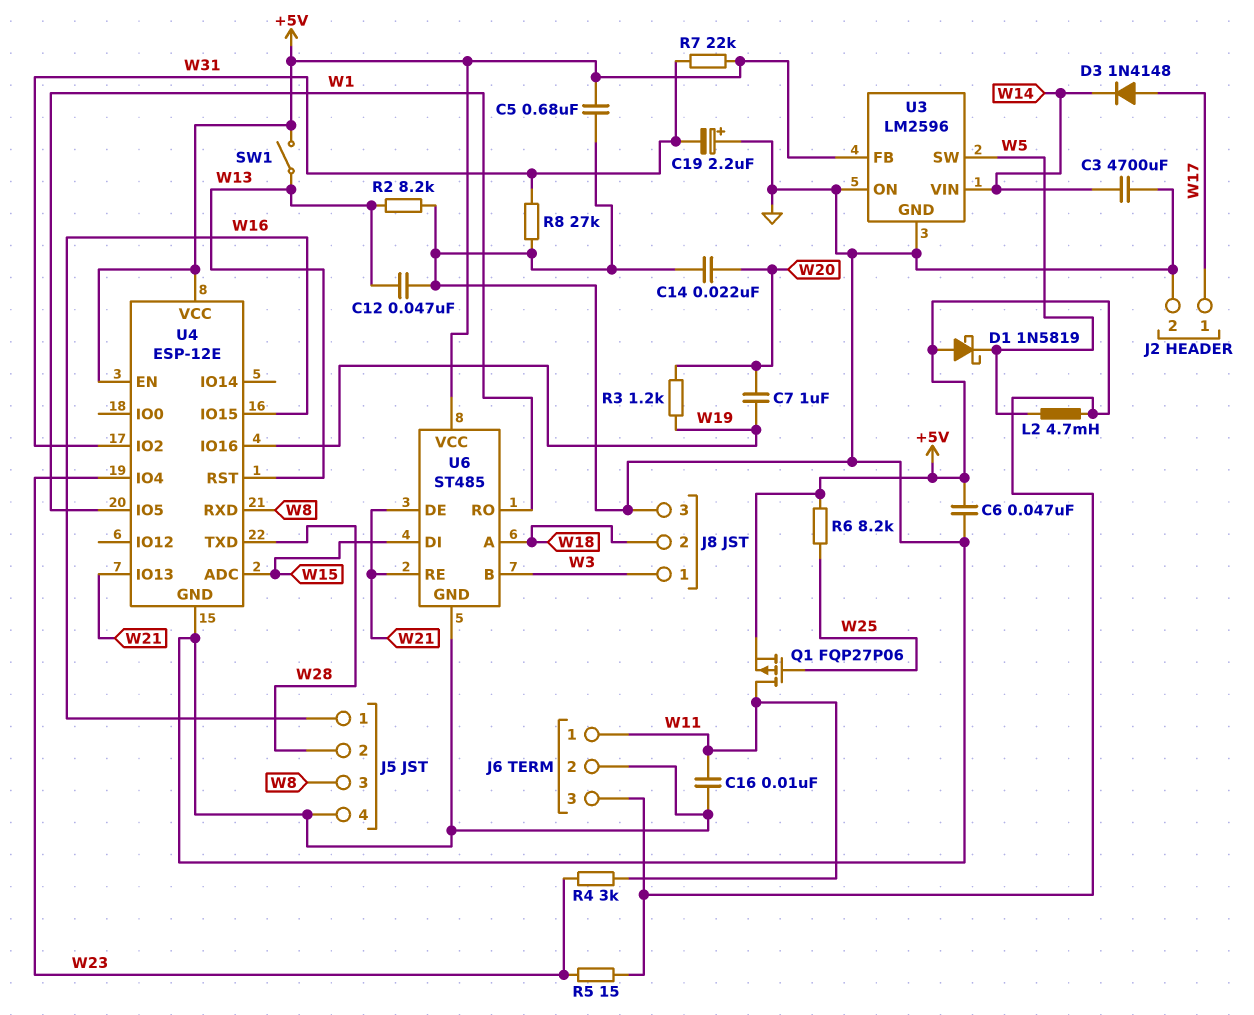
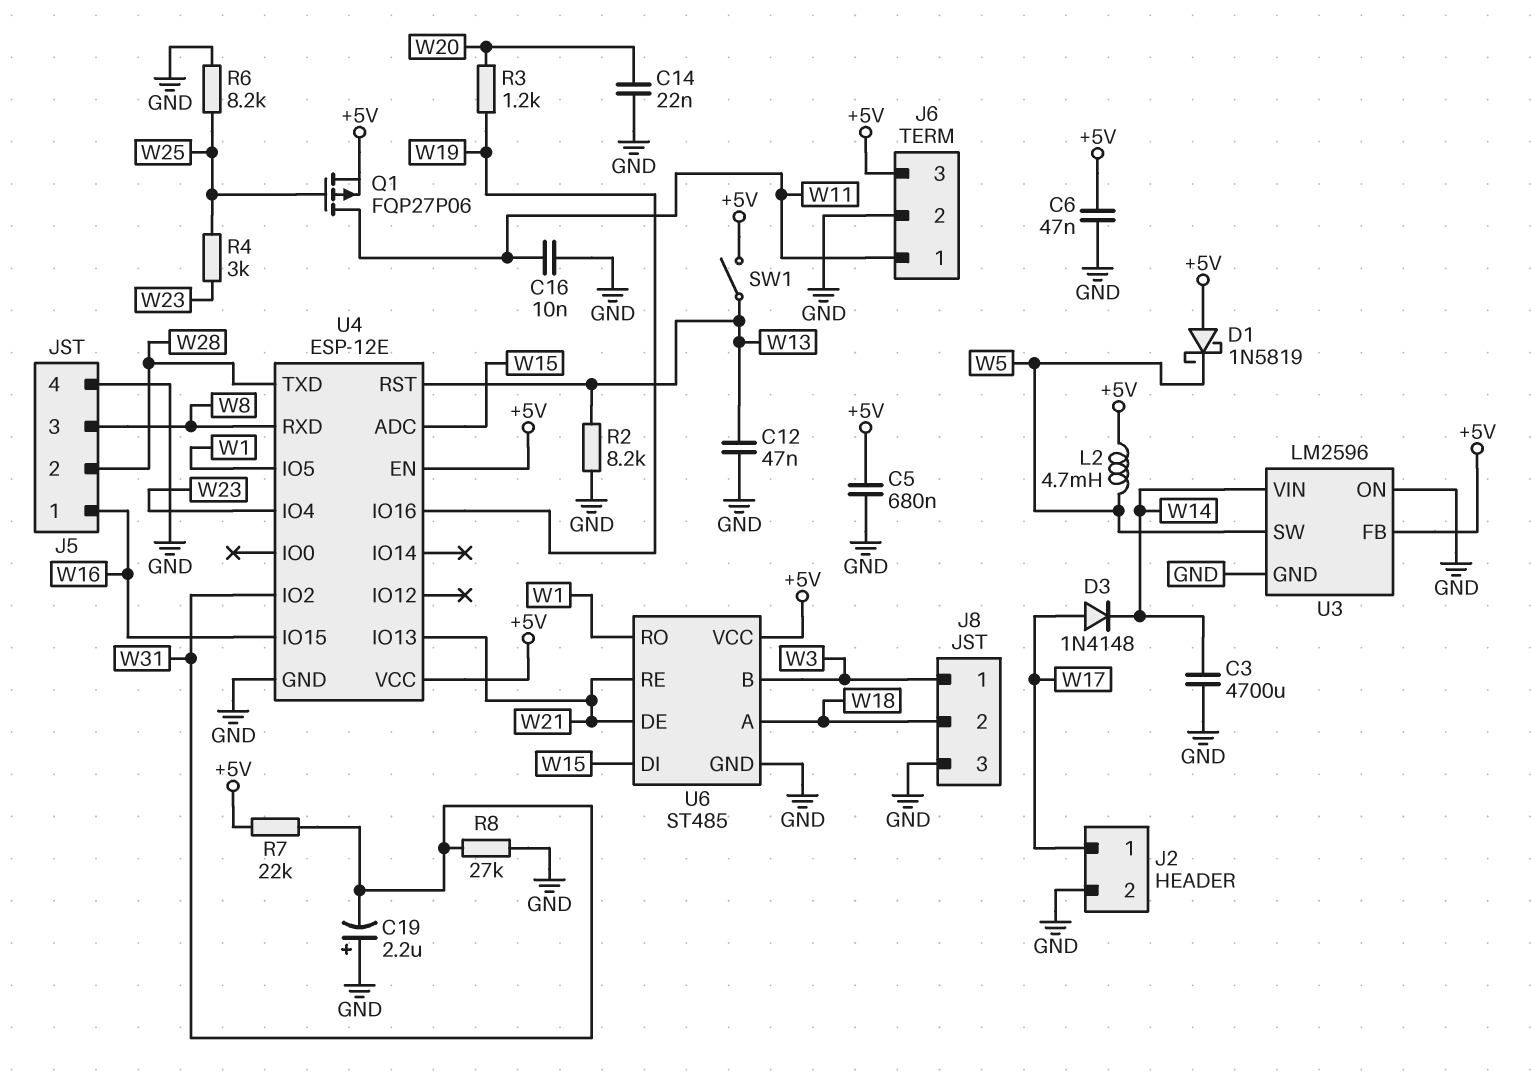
C7: 1uF (W19, W20) -> none
R4: 3k (W11, W23) -> 3k (W23, W25)
R5: 15 (+5V, W23) -> none
R6: 8.2k (+5V, W25) -> 8.2k (GND, W25)

